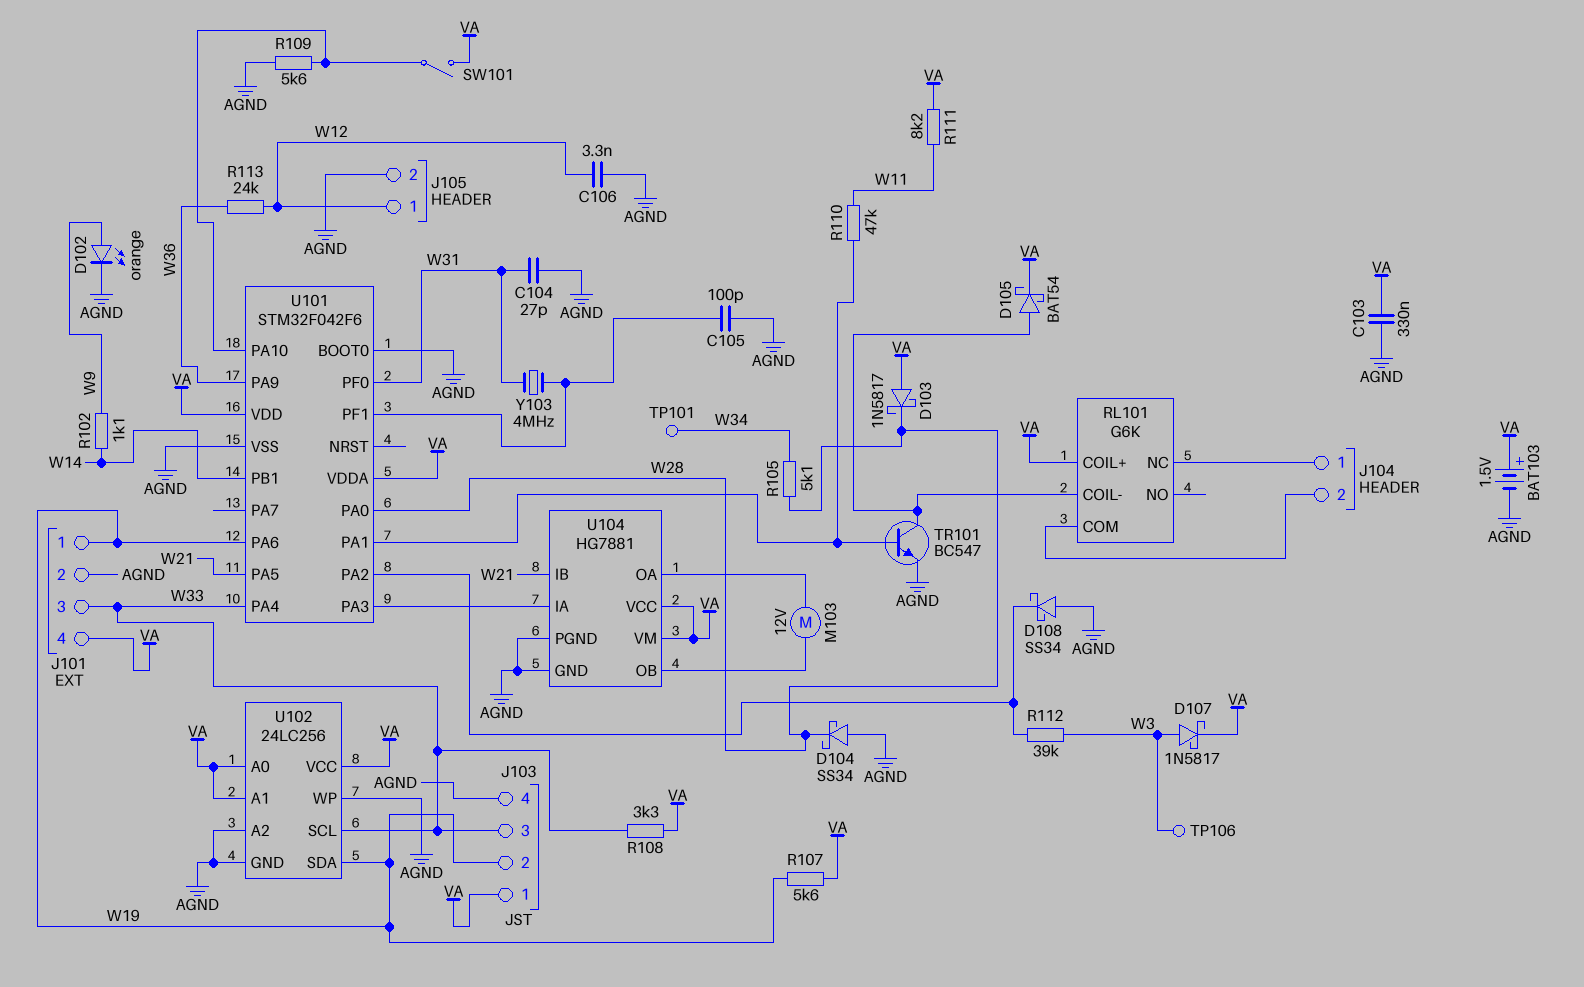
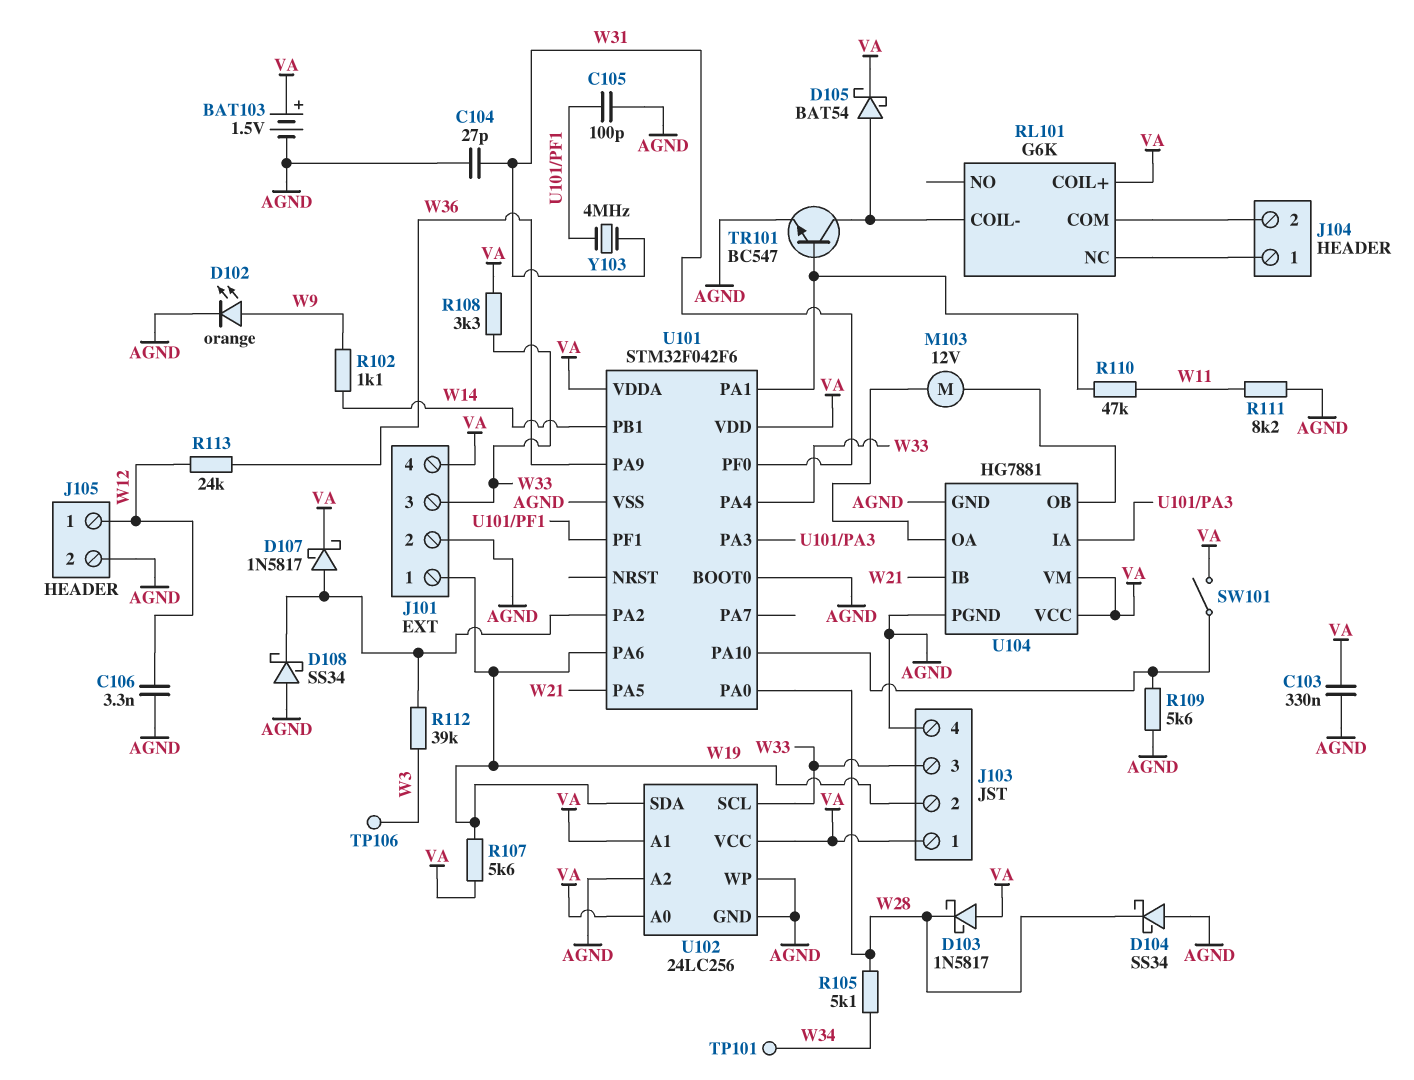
D107: schottky 1N5817 (A W3, K VA) -> schottky 1N5817 (A U101/PA2, K VA)
R111: 8.2k (VA, W11) -> 8.2k (AGND, W11)

